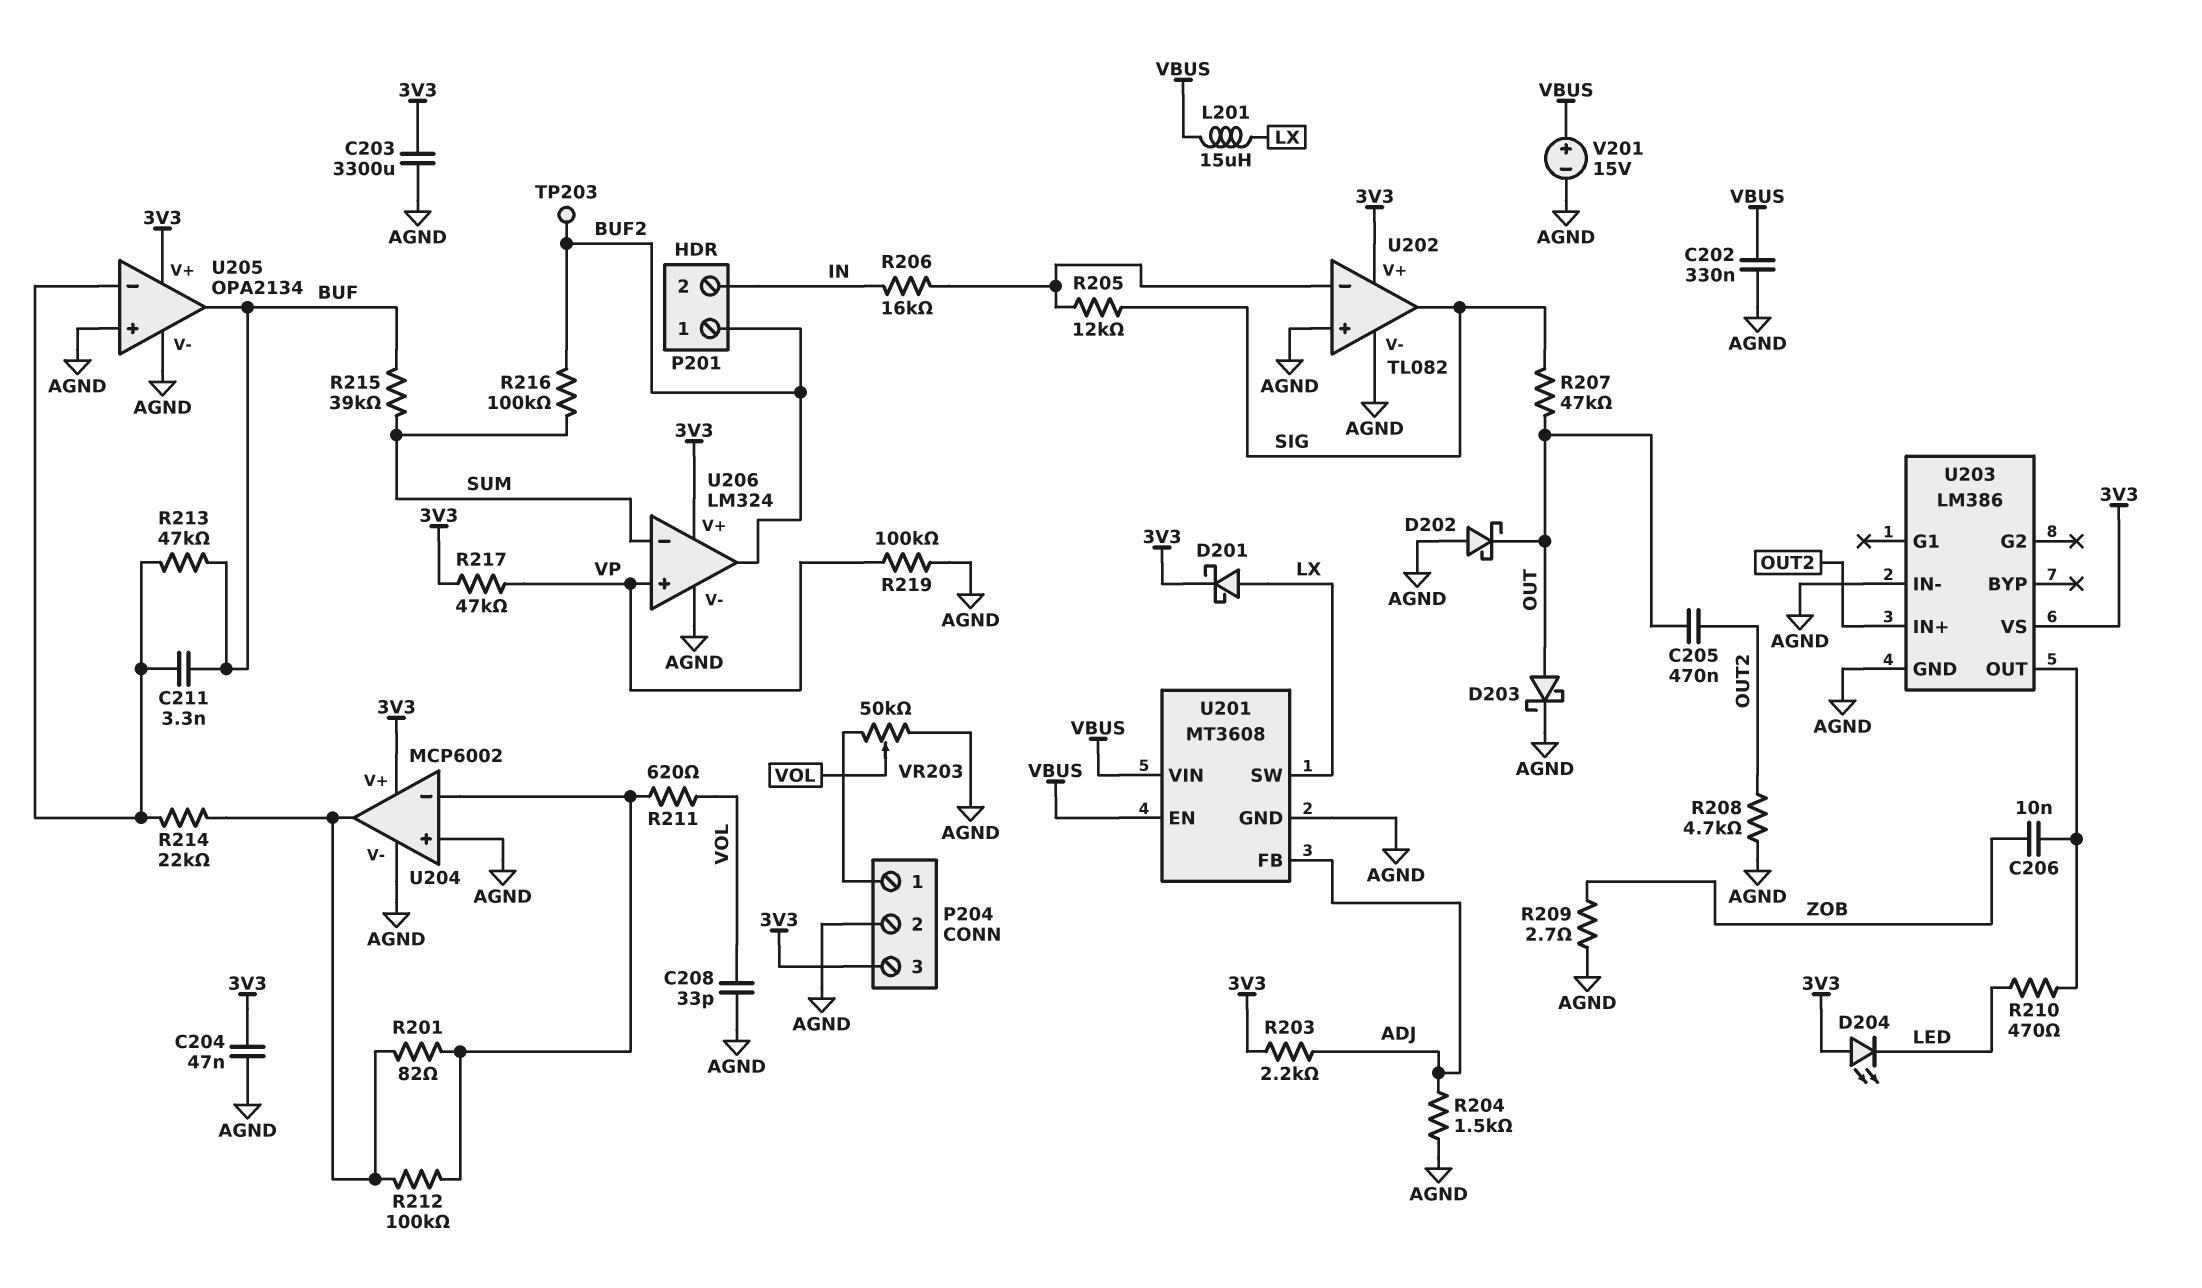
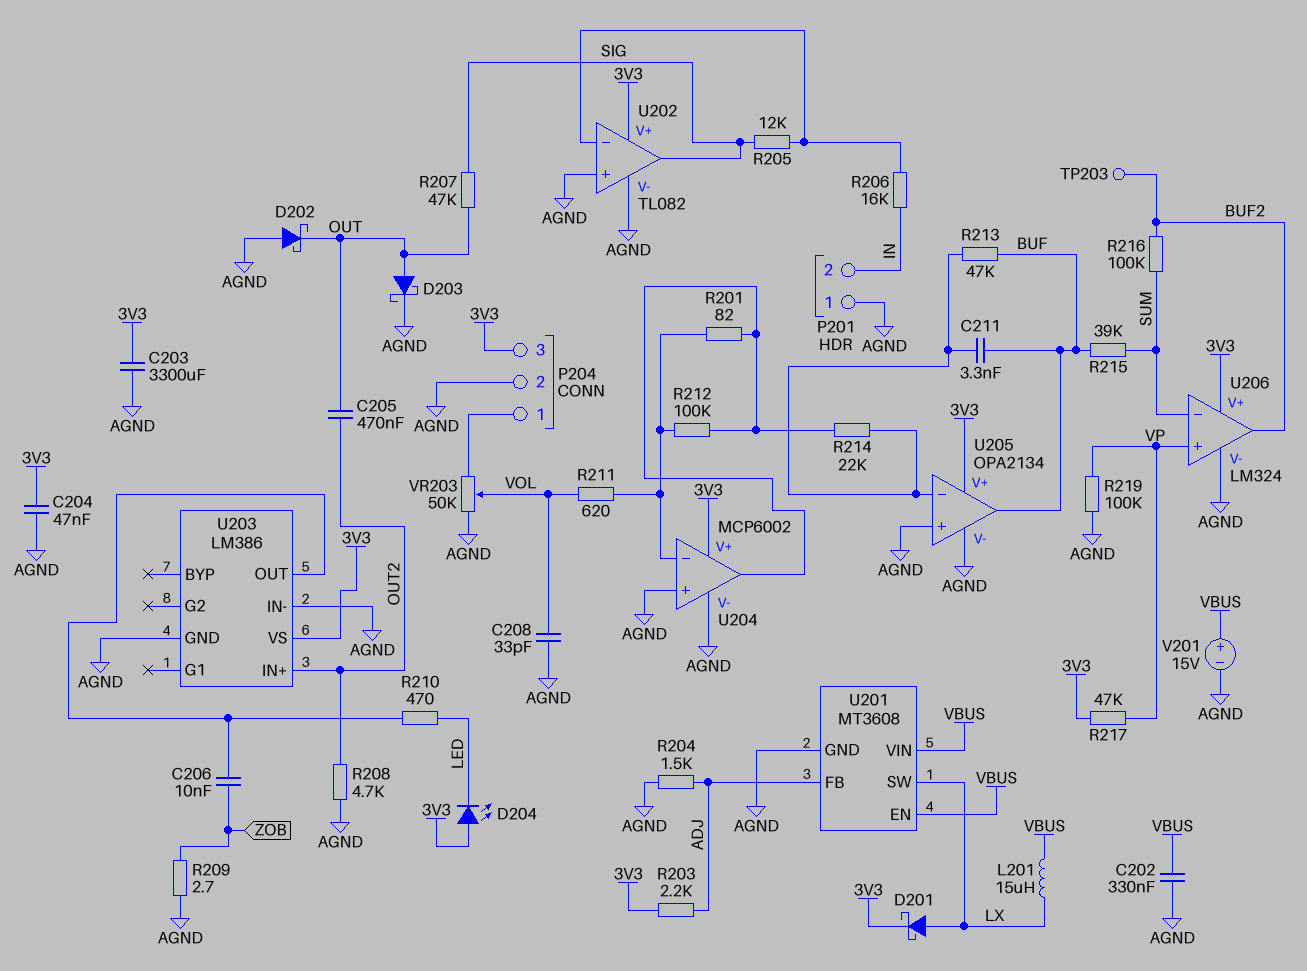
P201 pin 1: BUF2 -> AGND

